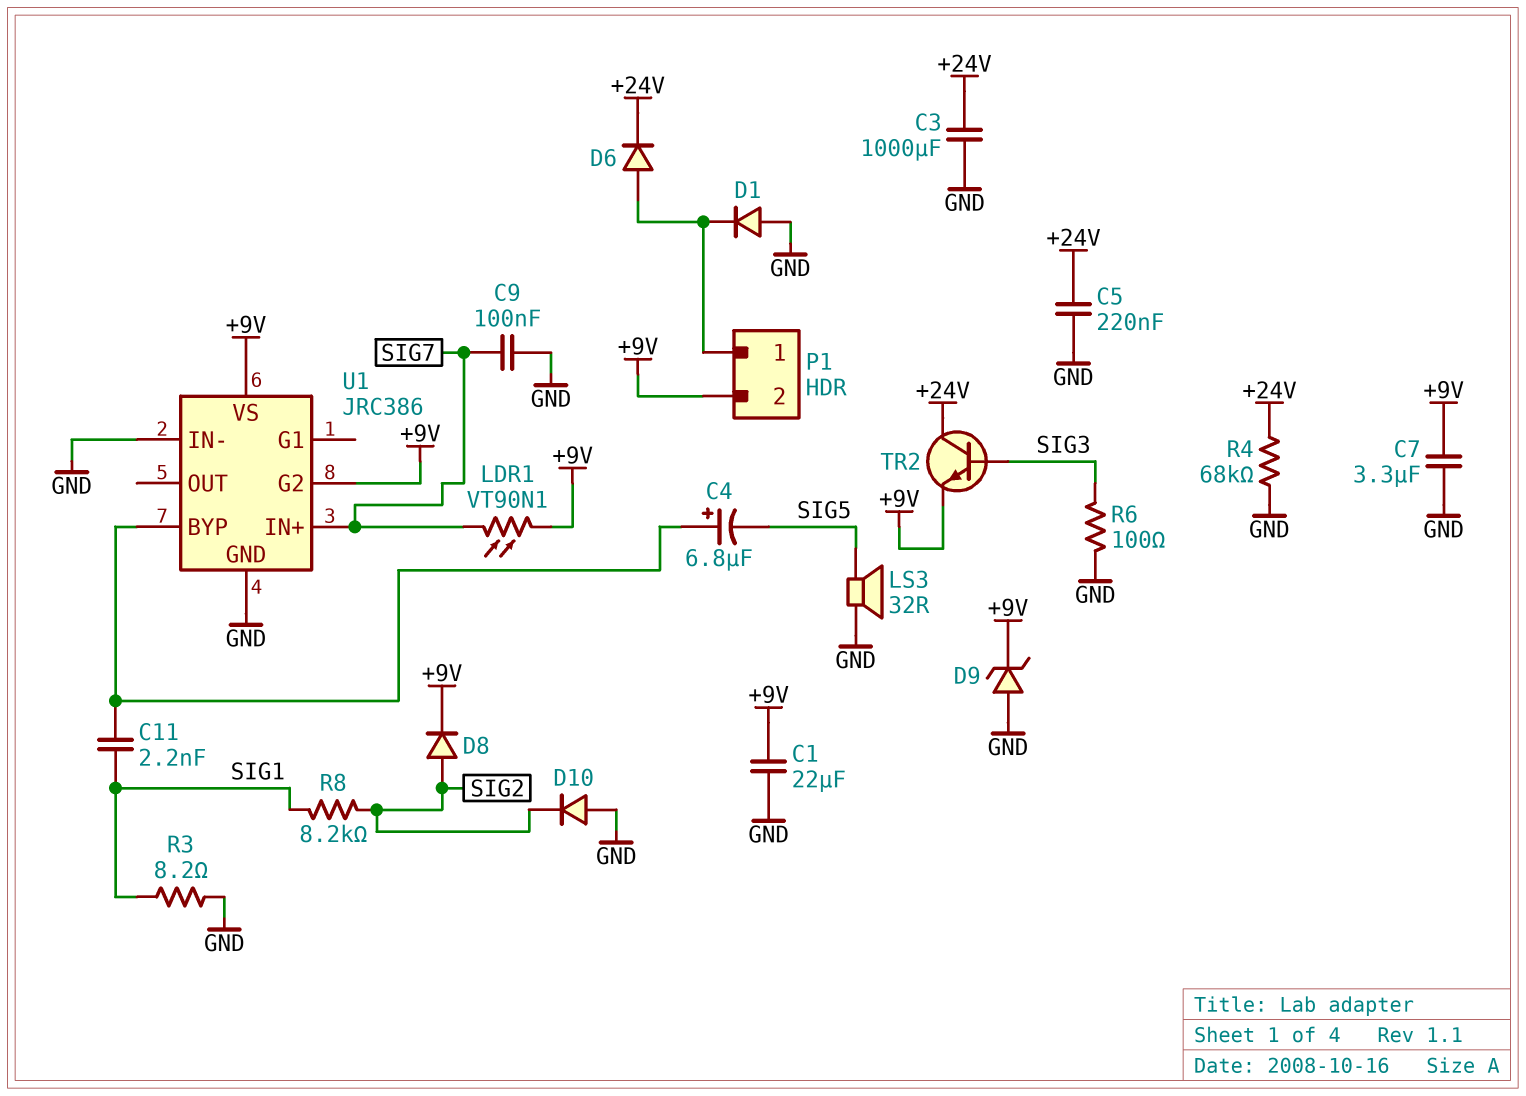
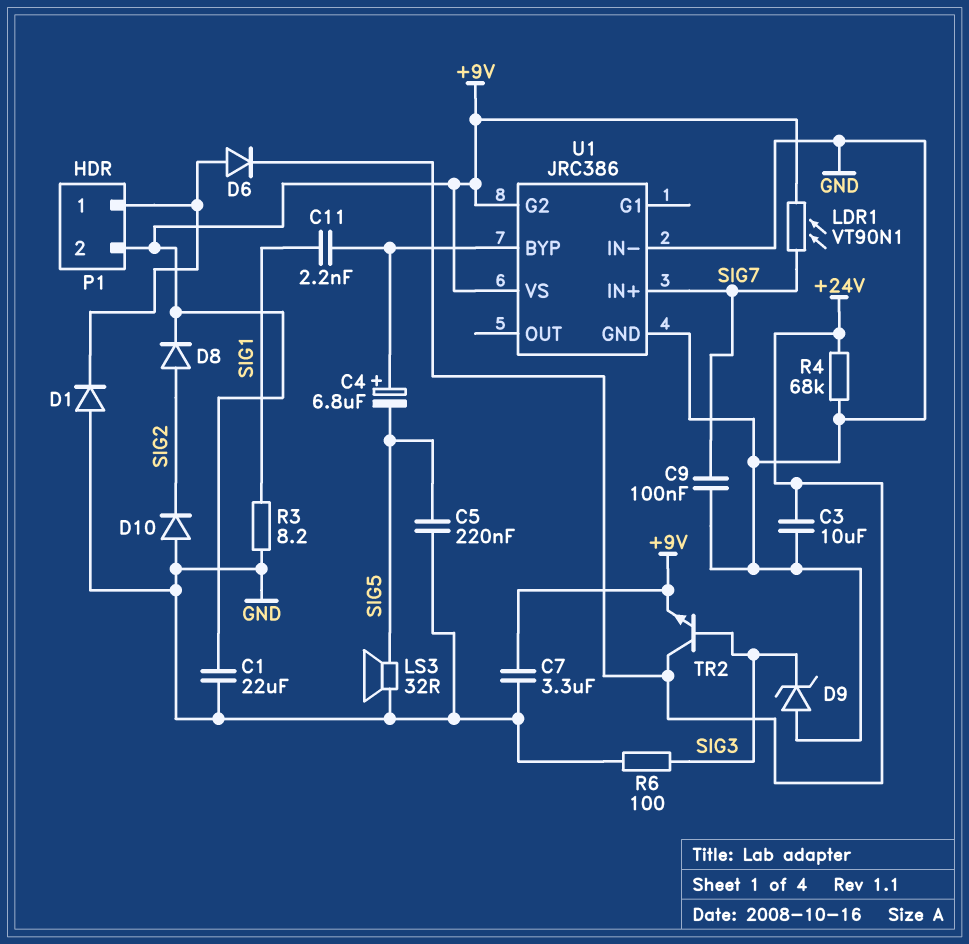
C3: 1000uF (+24V, GND) -> 10uF (+24V, GND)
C5: 220nF (+24V, GND) -> 220nF (GND, SIG5)
D9: zener (A GND, K +9V) -> zener (A GND, K SIG3)
R8: 8.2k (SIG1, SIG2) -> none

